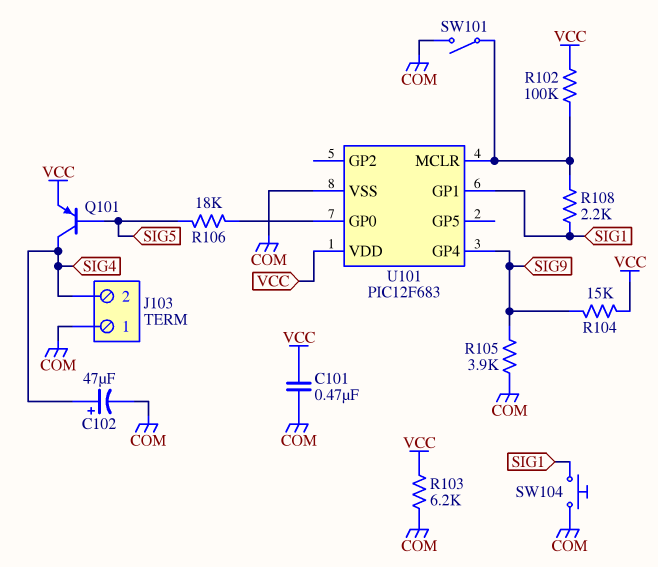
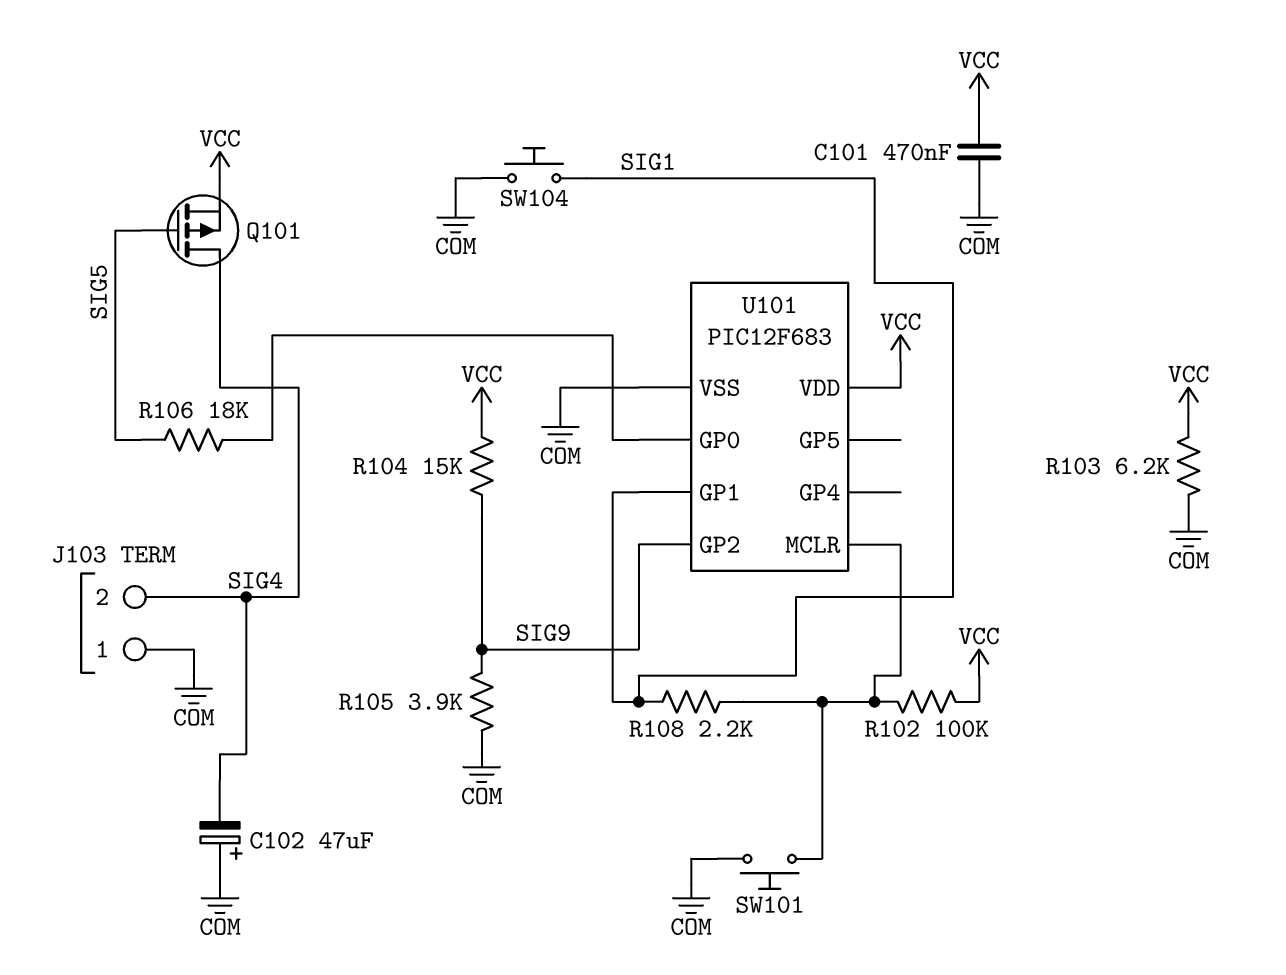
C102: 47uF (plus SIG4, minus COM) -> 47uF (plus COM, minus SIG4)
Q101: PNP (B SIG5, C SIG4, E VCC) -> PMOS (G SIG5, D SIG4, S VCC)
SW101: switch (COM, U101/MCLR) -> button (COM, U101/MCLR)
U101 pin GP2: none -> SIG9
U101 pin GP4: SIG9 -> none

